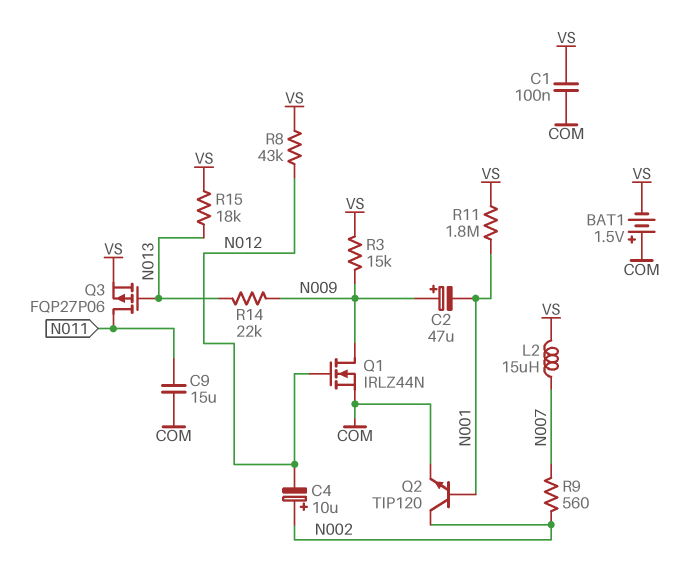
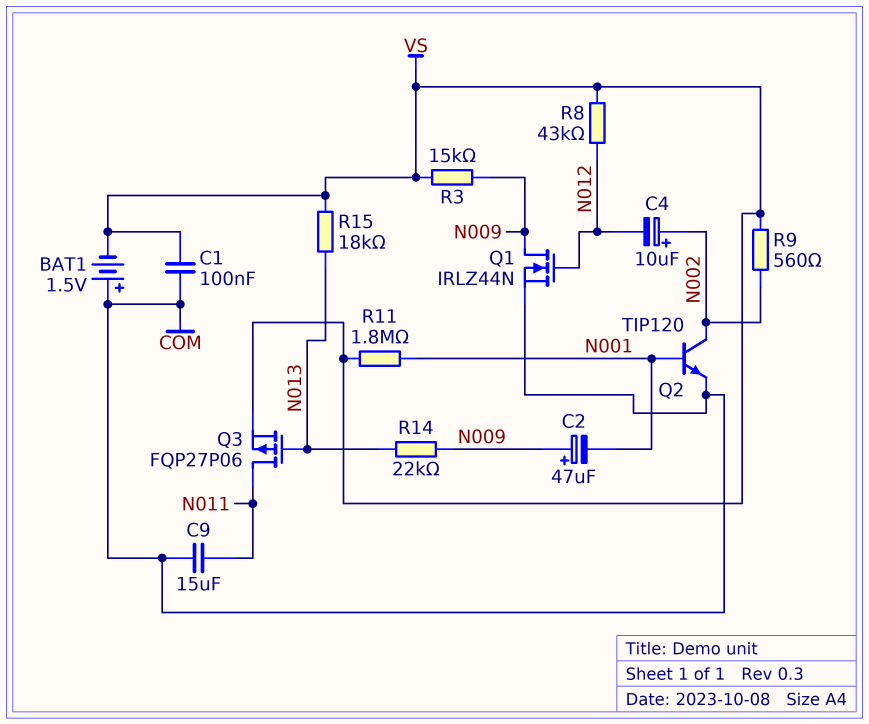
L2: 15uH (N007, VS) -> none
R9: 560 (N002, N007) -> 560 (N002, VS)

